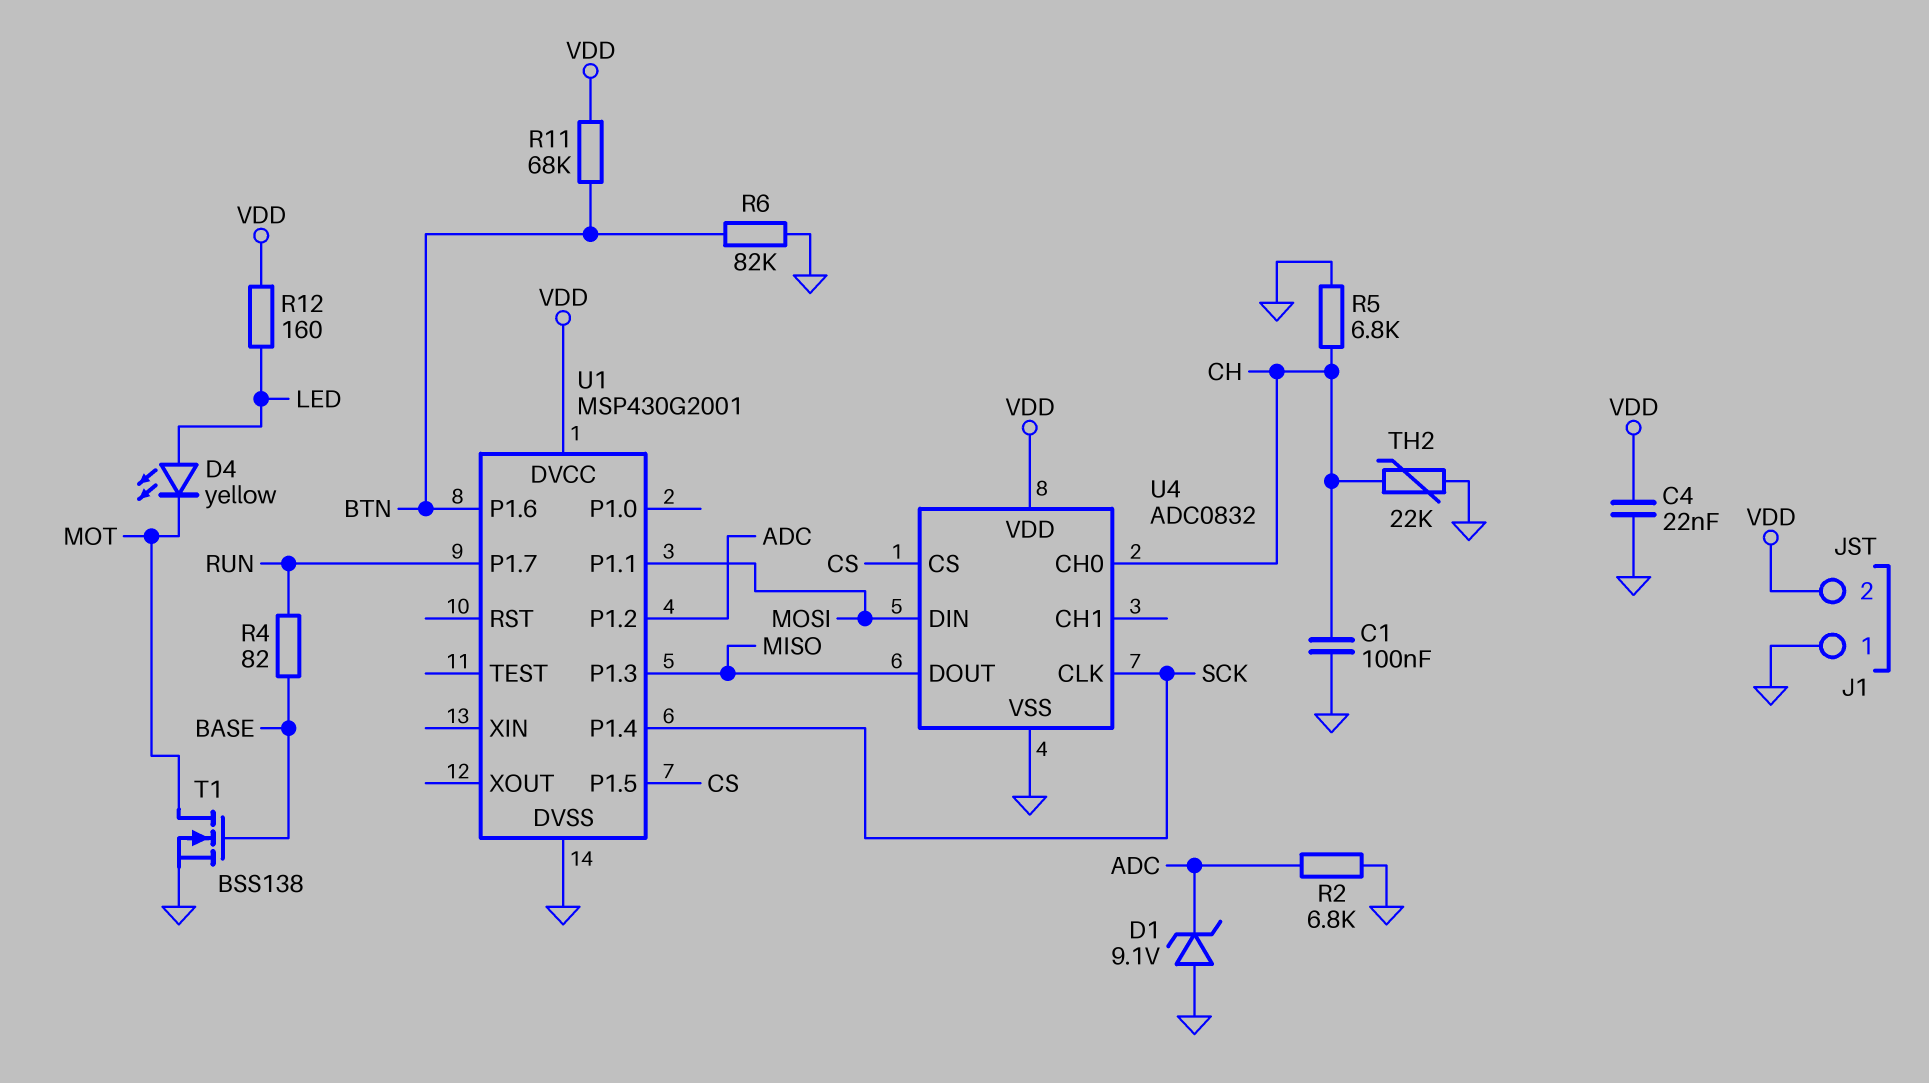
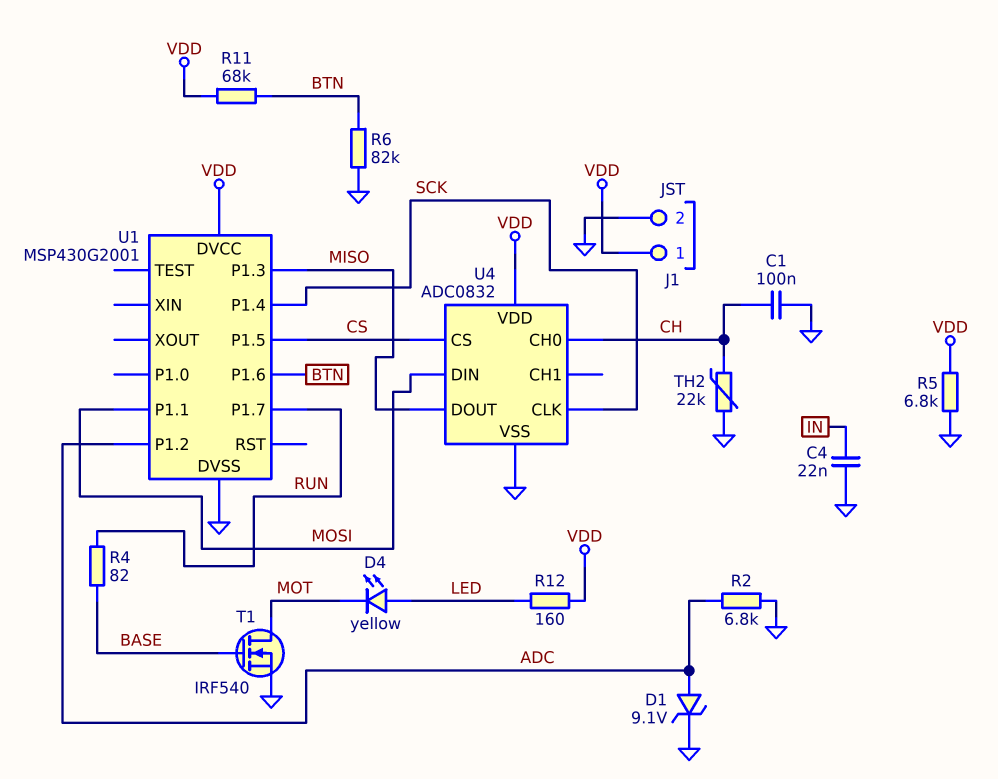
C4: 22nF (GND, VDD) -> 22nF (GND, IN)
D1: zener 9.1V (A GND, K ADC) -> zener 9.1V (A ADC, K GND)
J1 pin 1: GND -> VDD
J1 pin 2: VDD -> GND
R5: 6.8k (CH, GND) -> 6.8k (GND, VDD)
T1: NMOS BSS138 (G BASE, D MOT, S GND) -> NMOS IRF540 (G BASE, D MOT, S GND)

